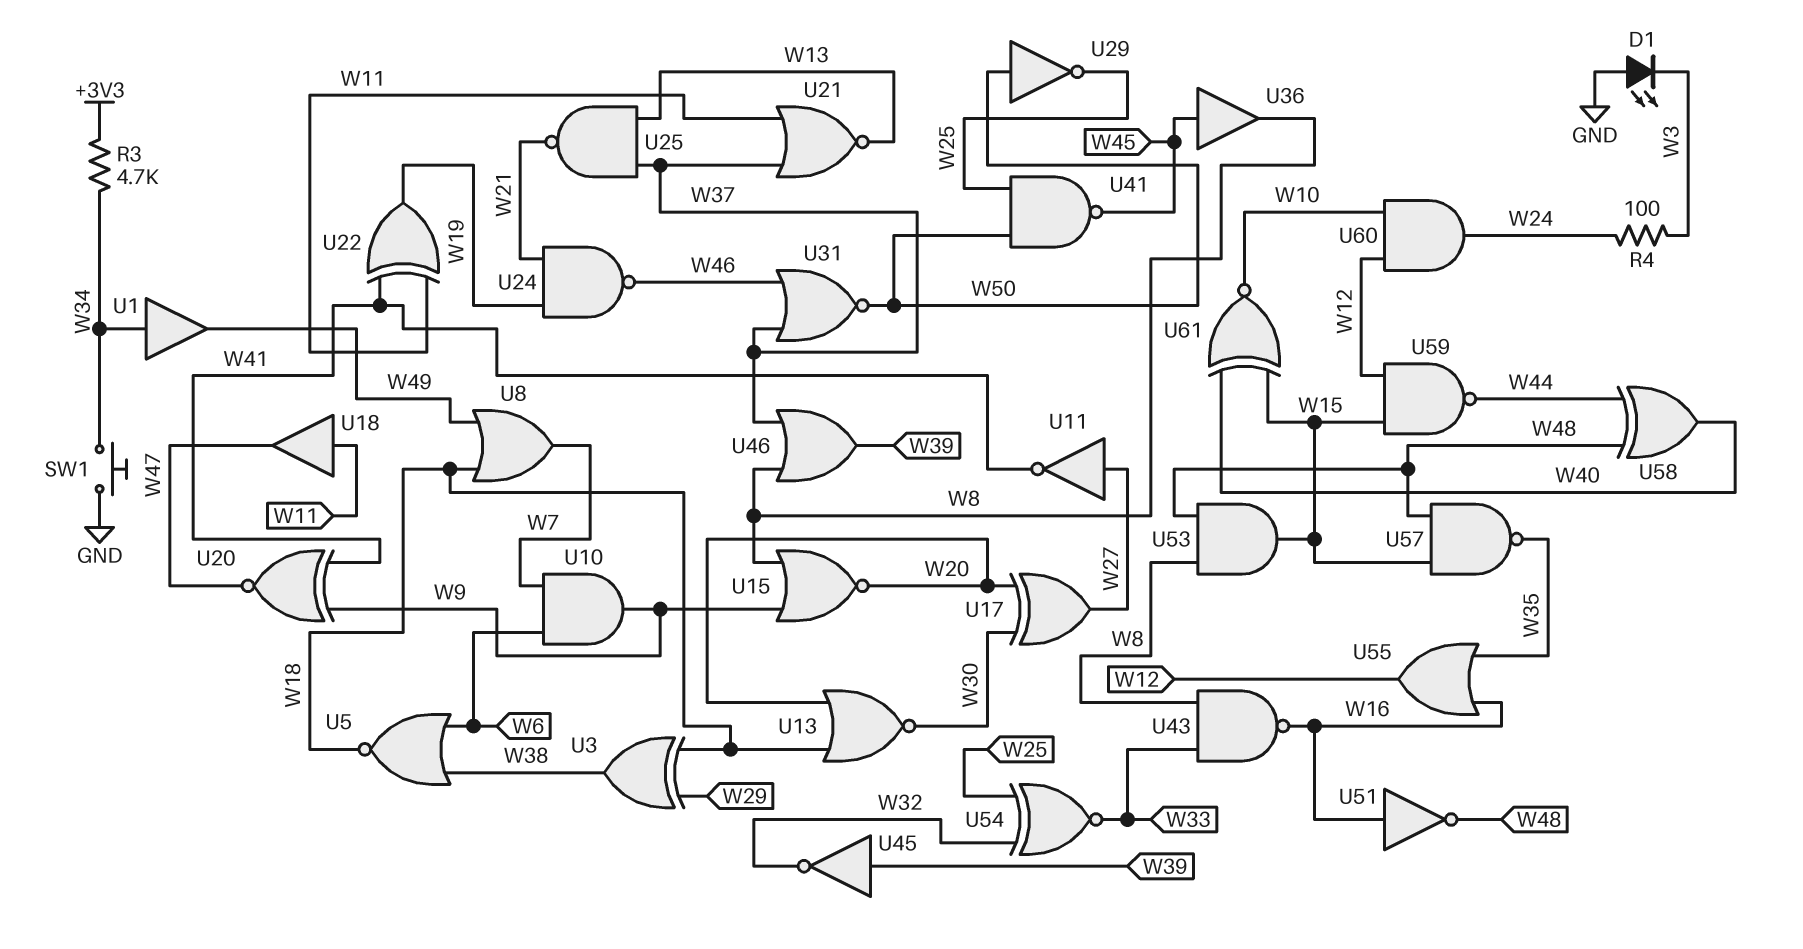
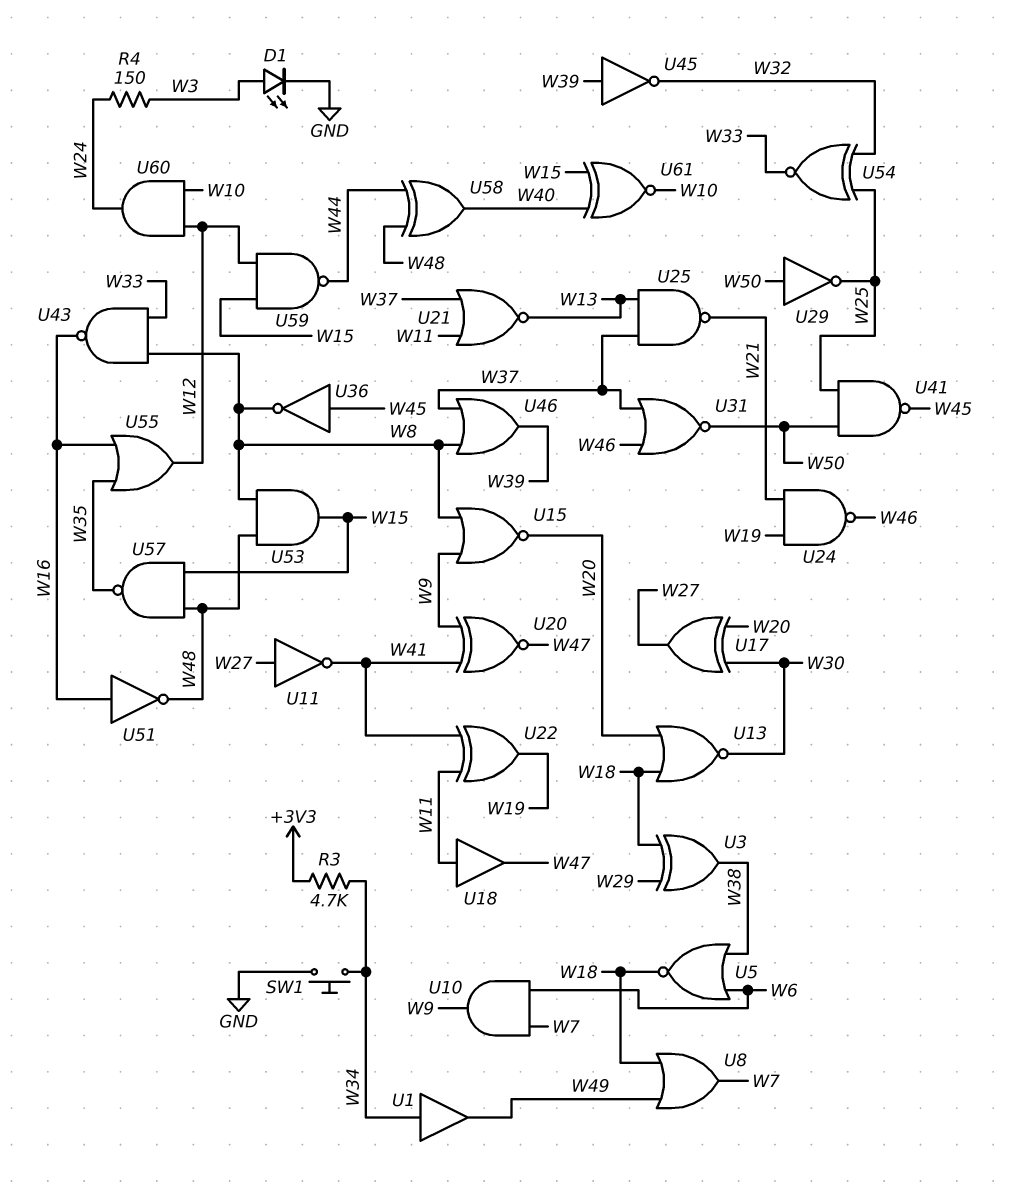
D1: LED (A GND, K W3) -> LED (A W3, K GND)
R4: 100 (W3, W24) -> 150 (W3, W24)
U36: buffer (in W45, out W8) -> NOT (in W45, out W8)

